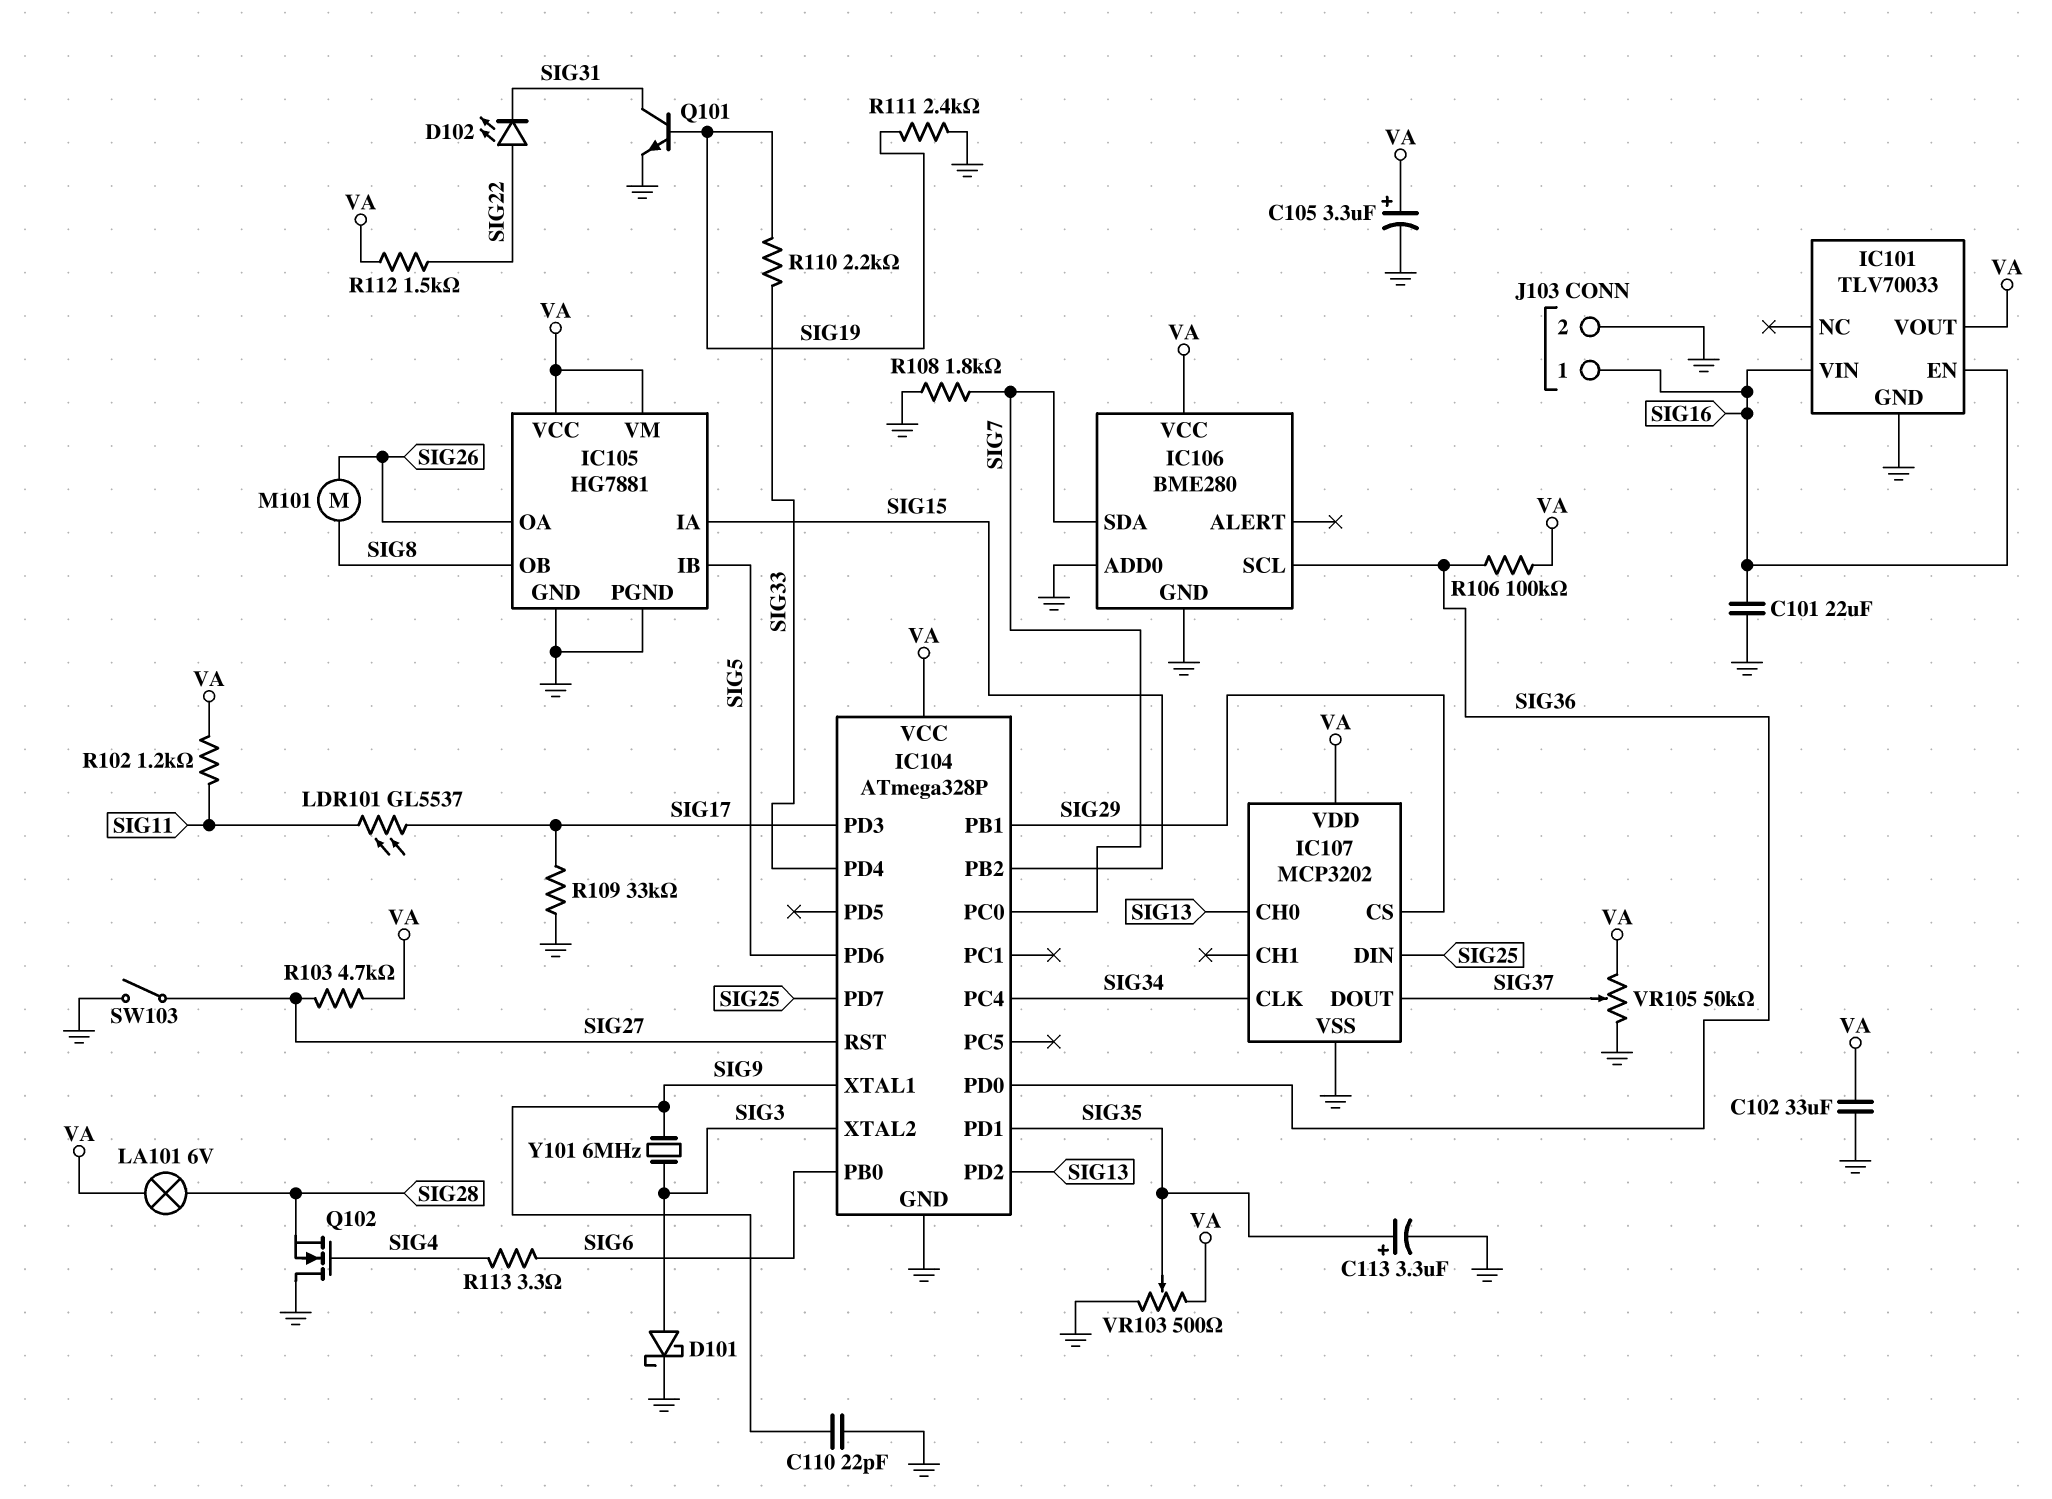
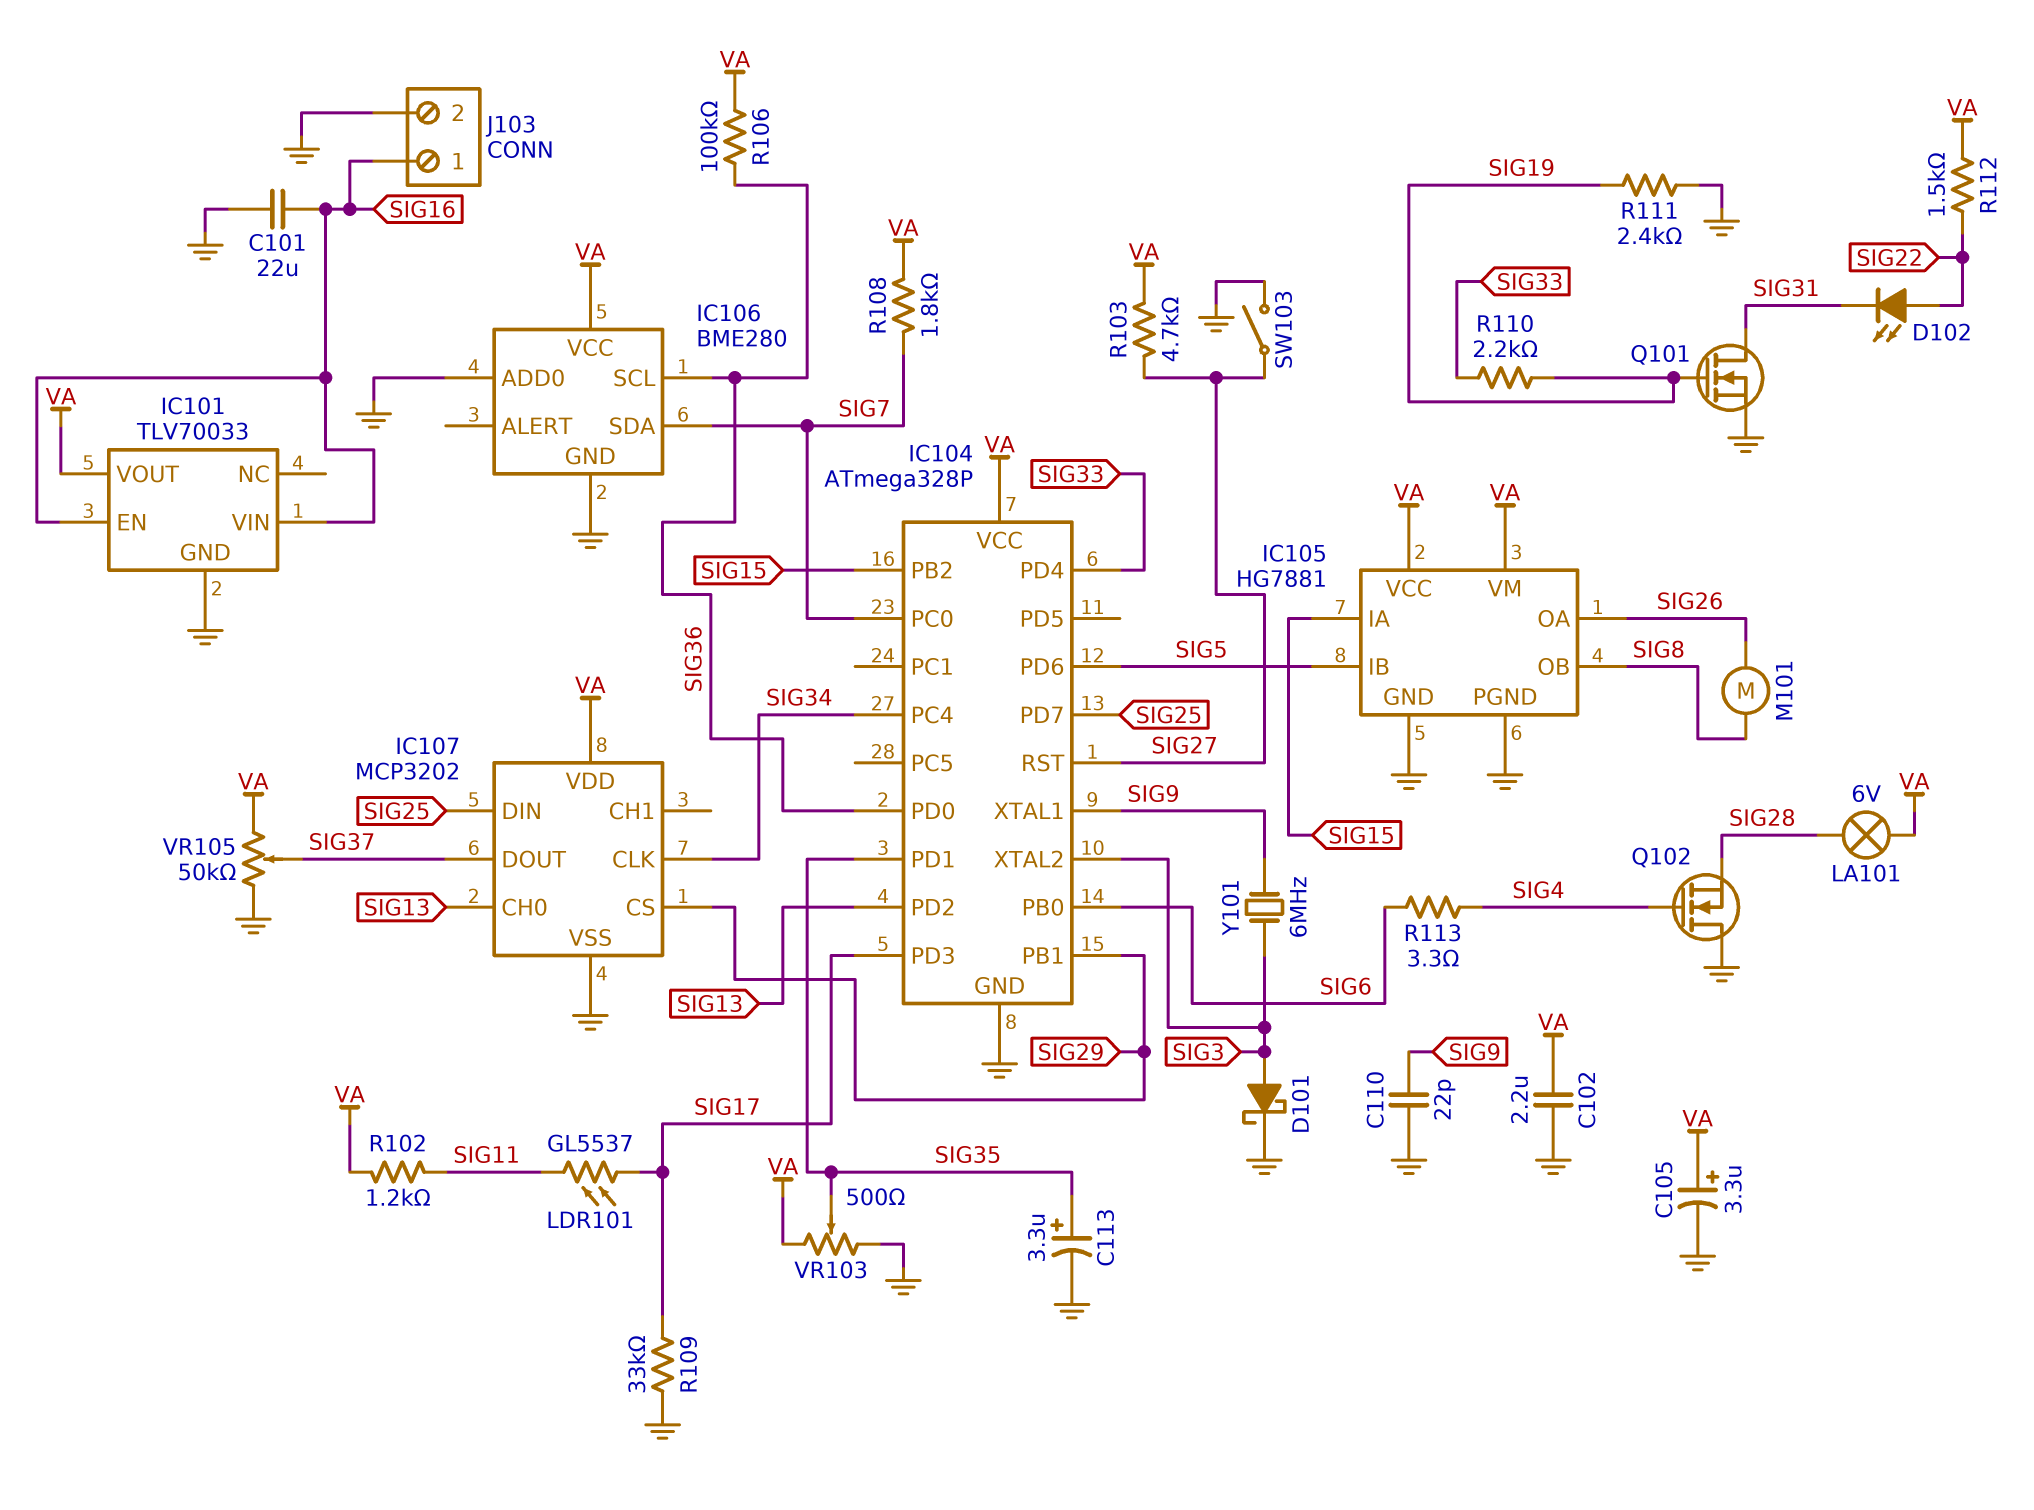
C102: 33uF (GND, VA) -> 2.2uF (GND, VA)
Q101: NPN (B SIG19, C SIG31, E GND) -> NMOS (G SIG19, D SIG31, S GND)
R108: 1.8k (GND, SIG7) -> 1.8k (SIG7, VA)

